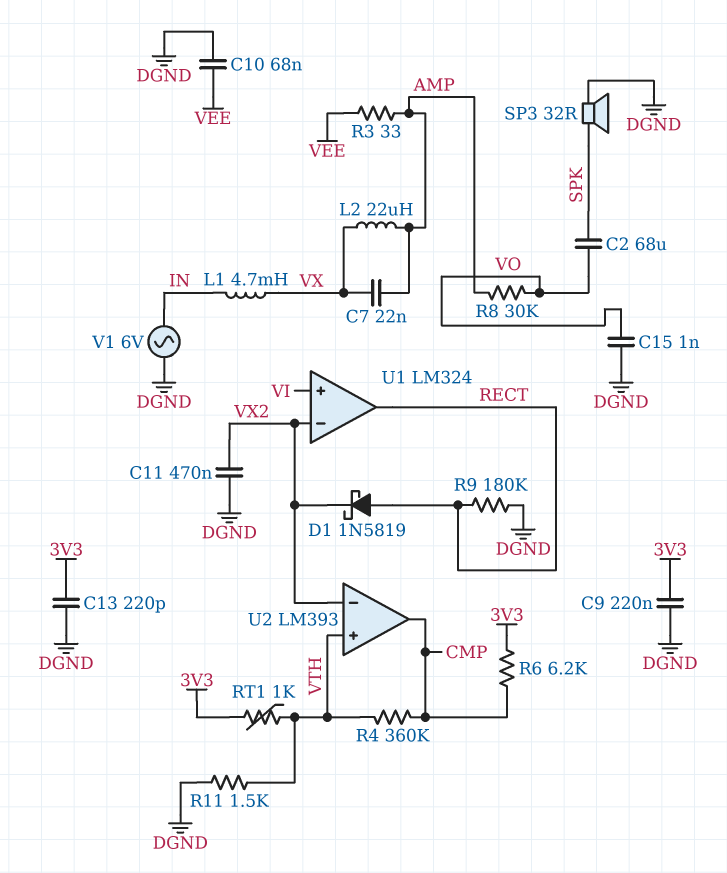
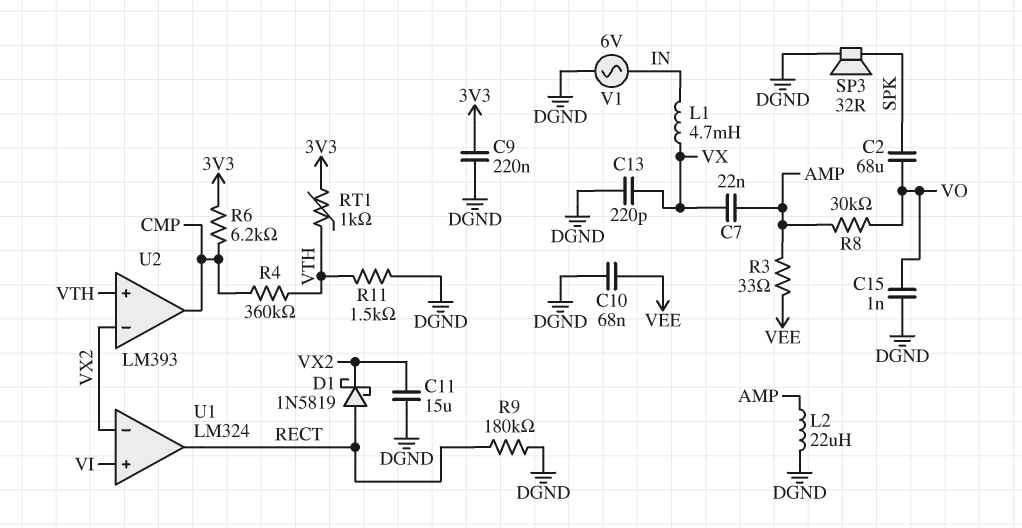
C11: 470nF (DGND, VX2) -> 15uF (DGND, VX2)
C13: 220pF (3V3, DGND) -> 220pF (DGND, VX)
L2: 22uH (AMP, VX) -> 22uH (AMP, DGND)

